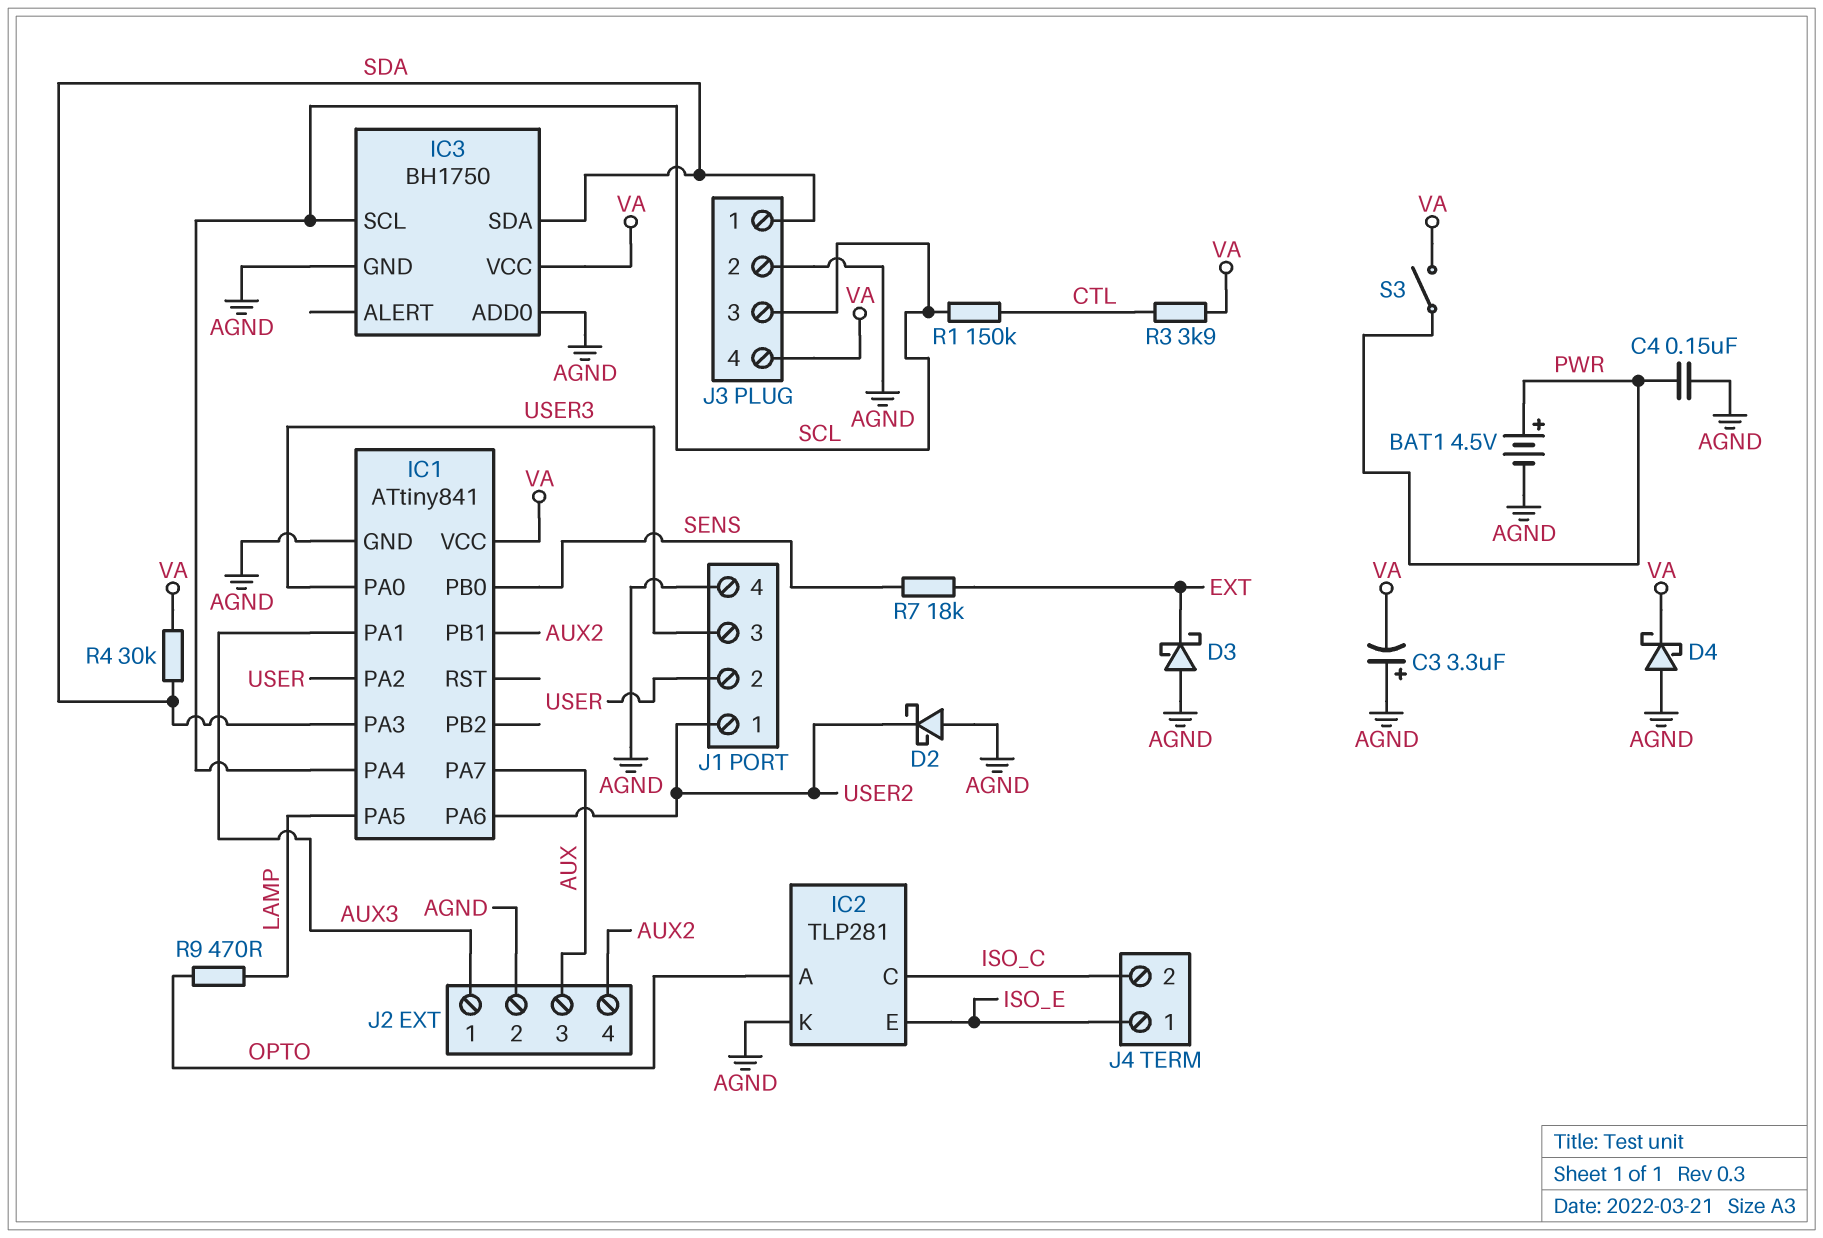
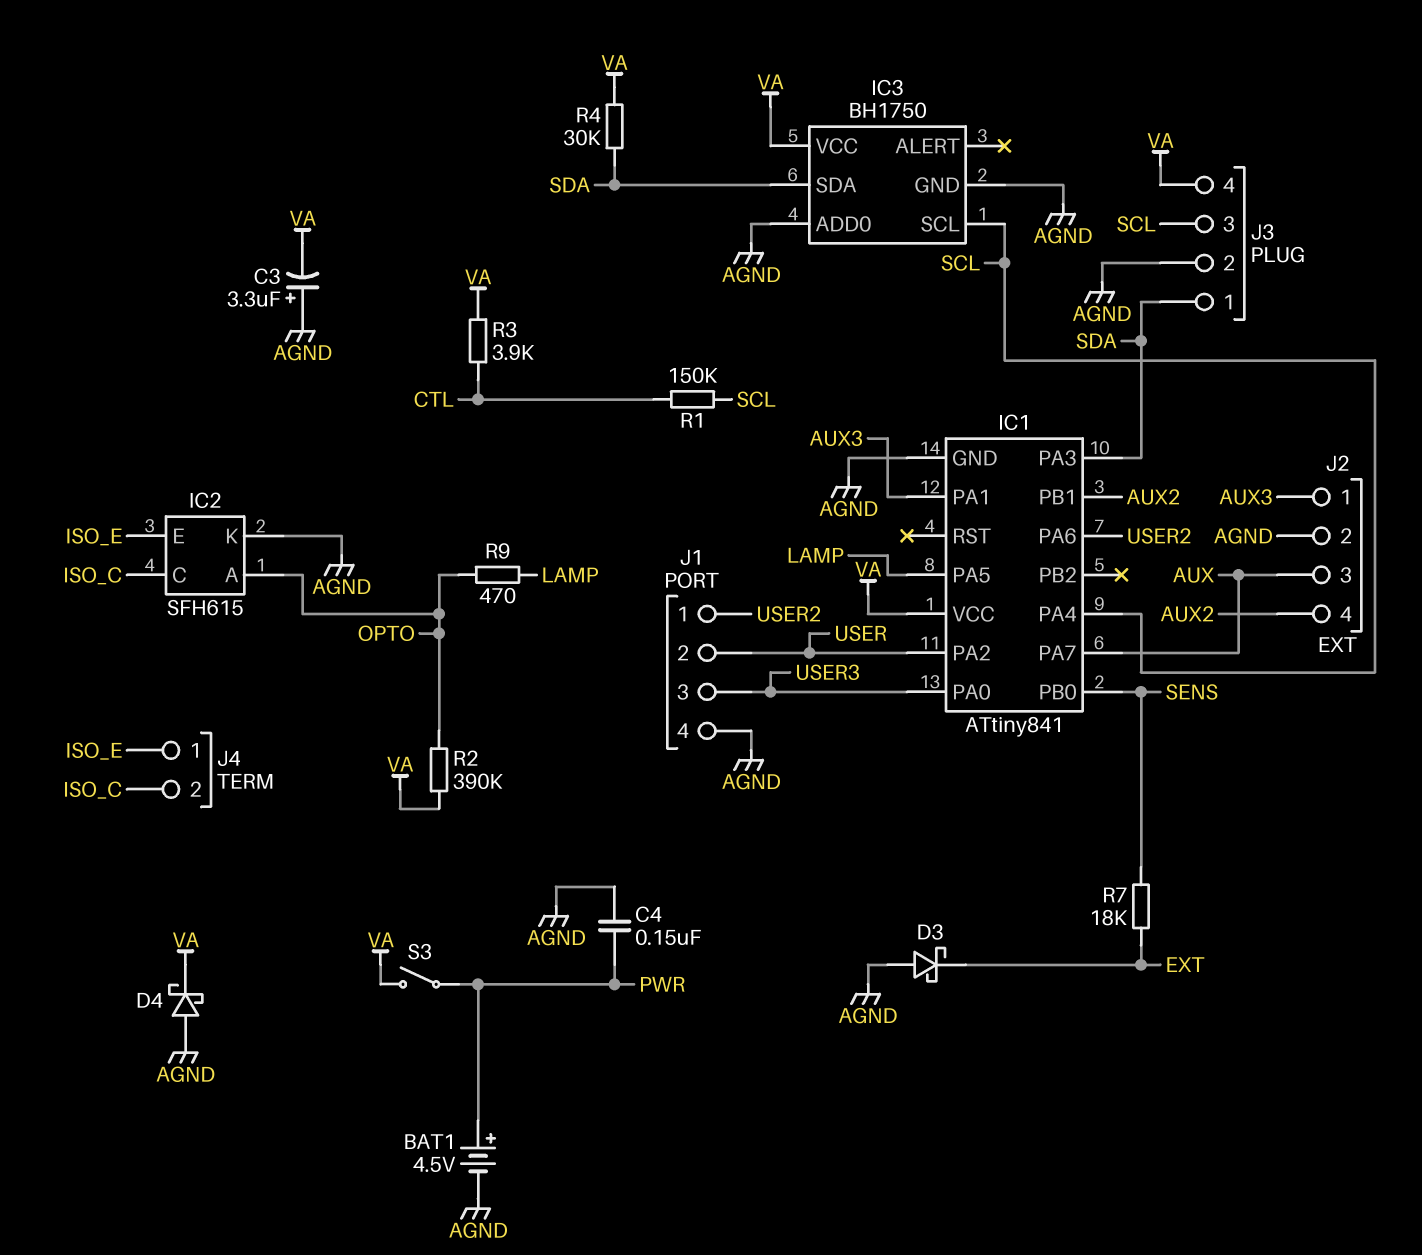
D2: schottky (A AGND, K USER2) -> none
IC2: TLP281 -> SFH615
R2: none -> 390k (OPTO, VA)

